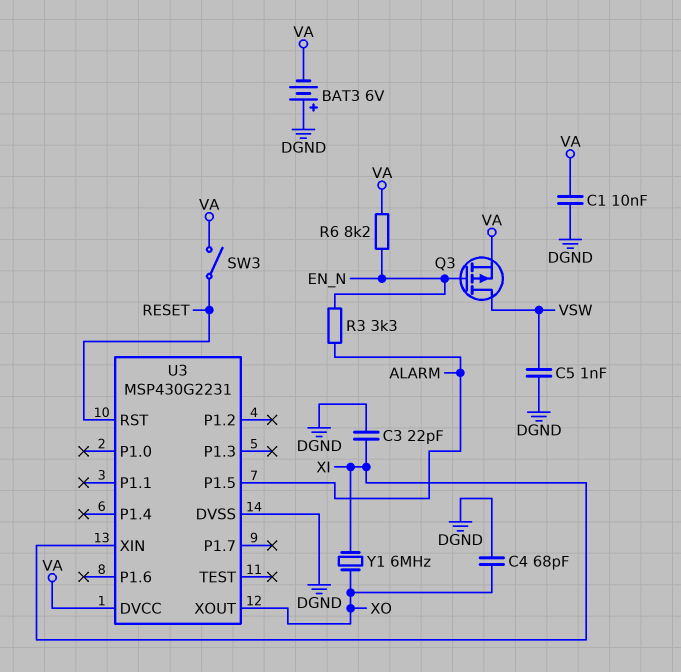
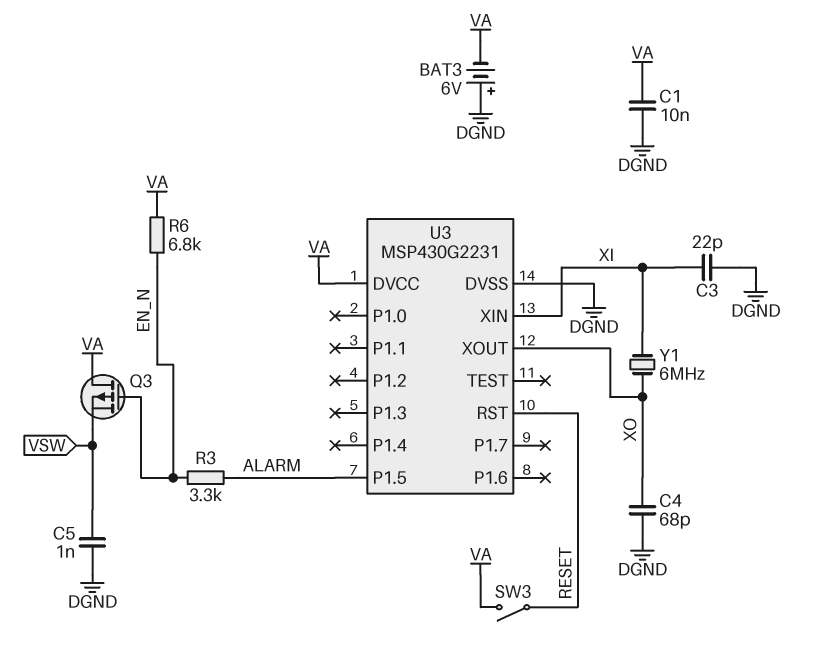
Q3: PMOS (G EN_N, D VSW, S VA) -> PMOS (G EN_N, D VA, S VSW)
R6: 8.2k (EN_N, VA) -> 6.8k (EN_N, VA)

